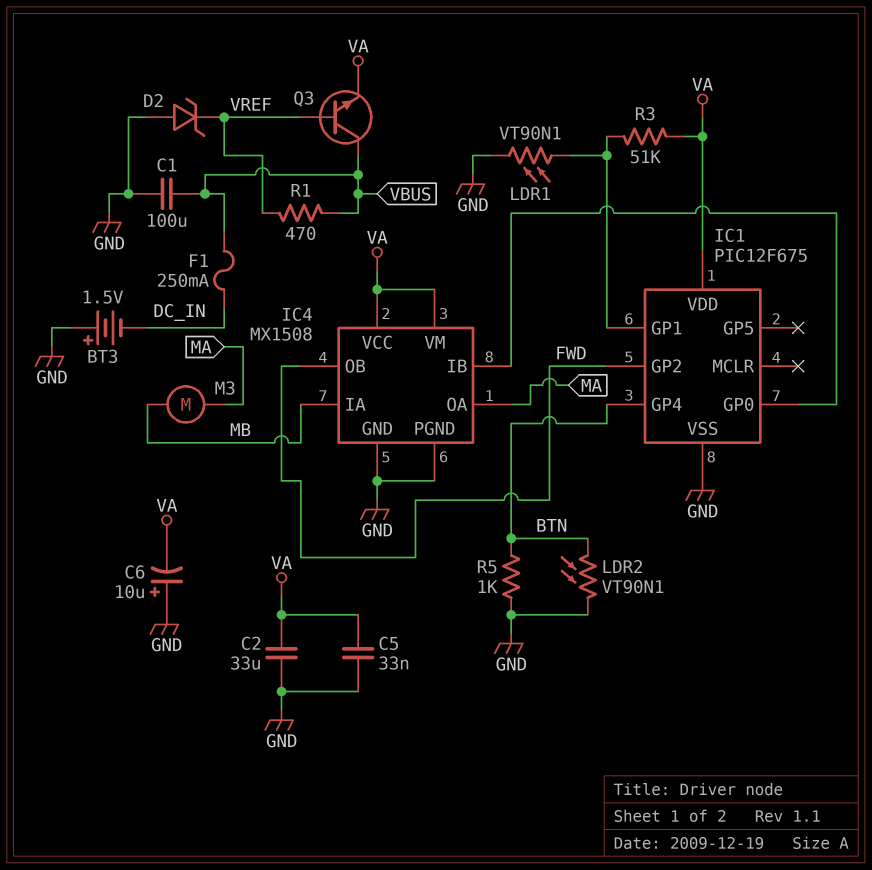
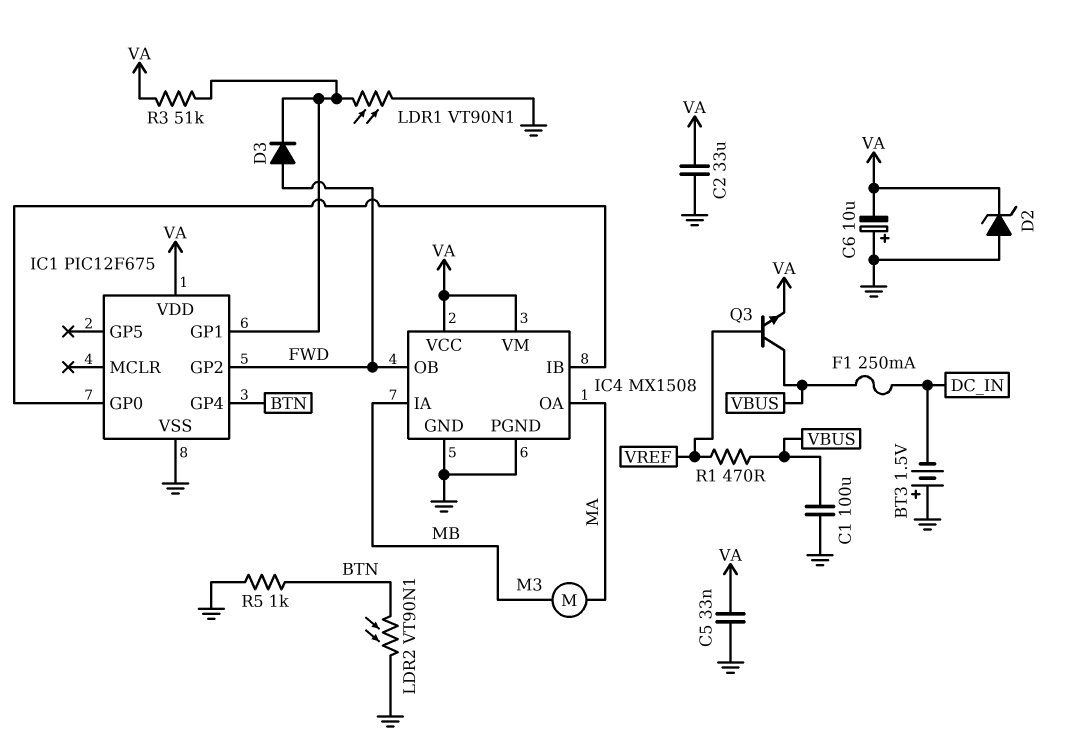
D2: zener (A GND, K VREF) -> zener (A GND, K VA)
D3: none -> diode (A FWD, K IC1/GP1)

